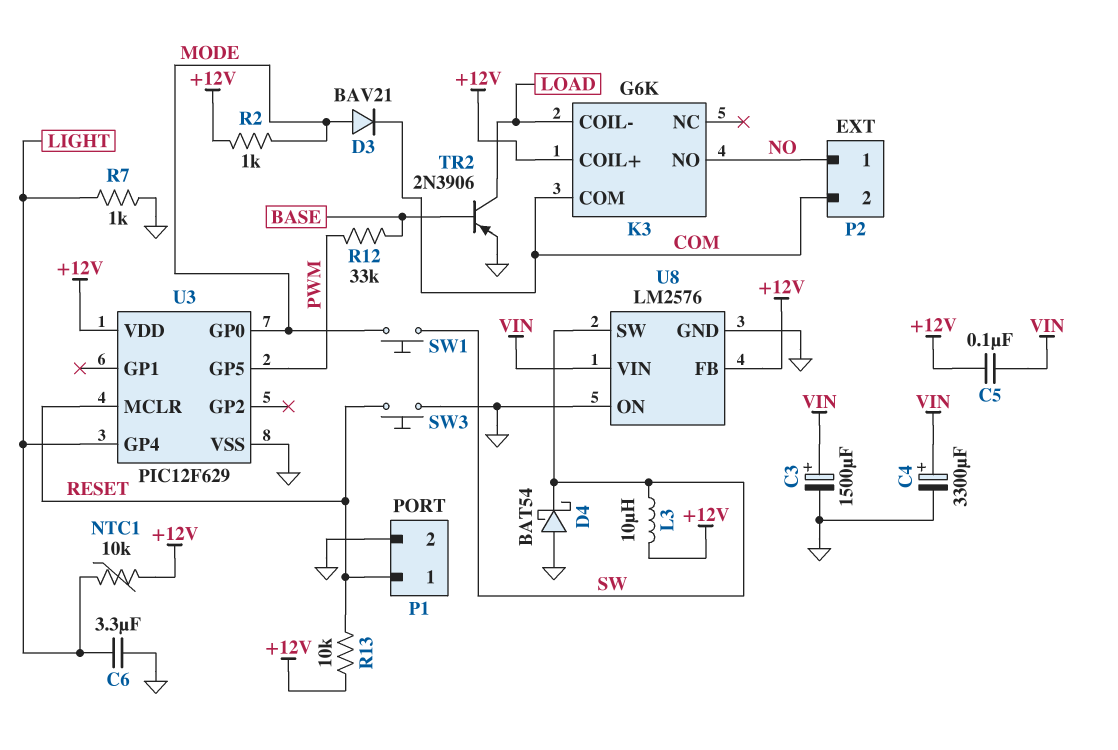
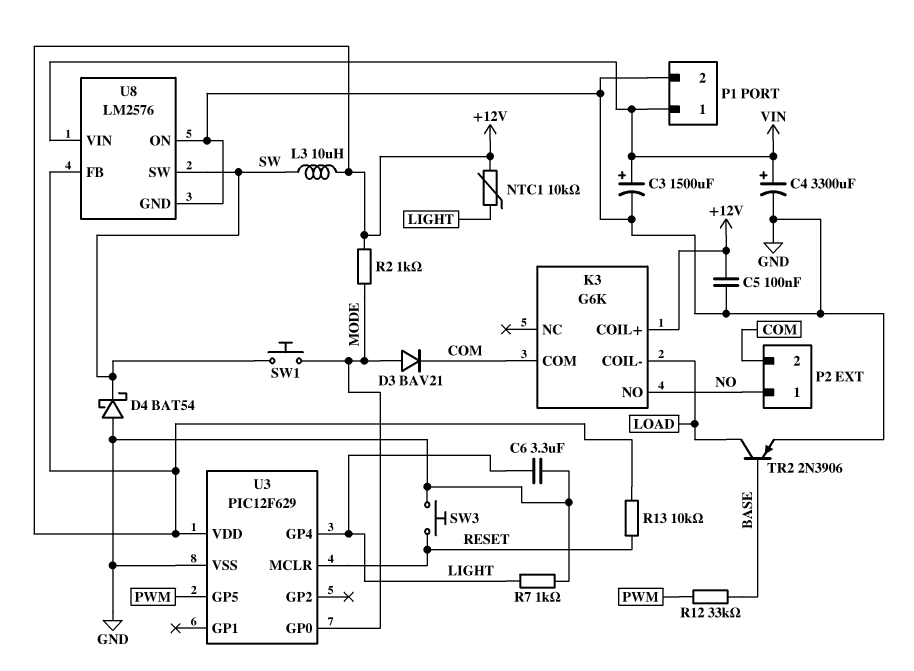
C5: 100nF (+12V, VIN) -> 100nF (+12V, GND)
P1 pin 1: RESET -> VIN

